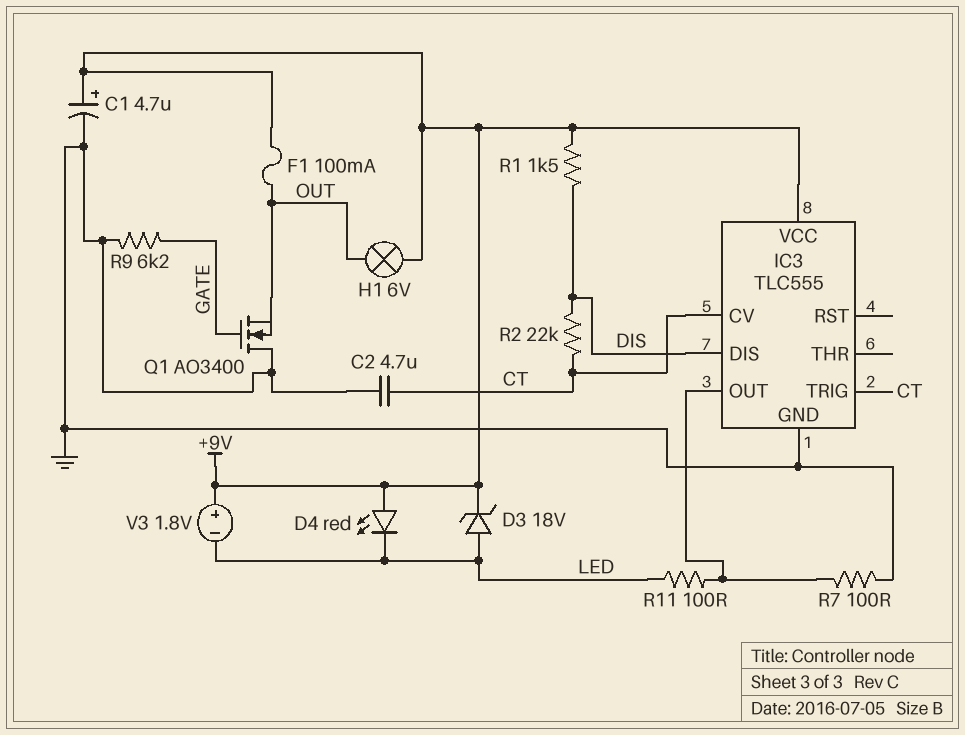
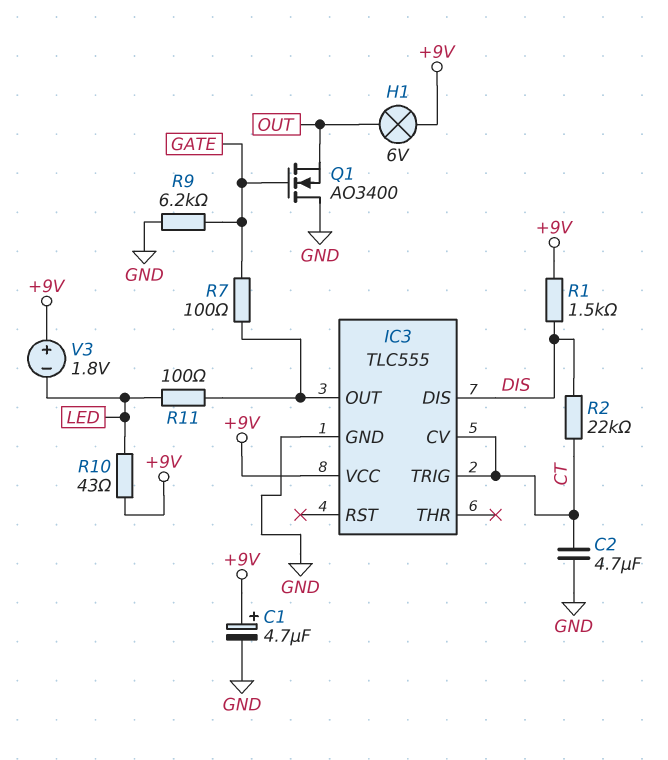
D3: zener 18V (A LED, K +9V) -> none
D4: LED red (A +9V, K LED) -> none
F1: 100mA (+9V, OUT) -> none
R7: 100 (GND, IC3/OUT) -> 100 (GATE, IC3/OUT)
R10: none -> 43 (+9V, LED)

